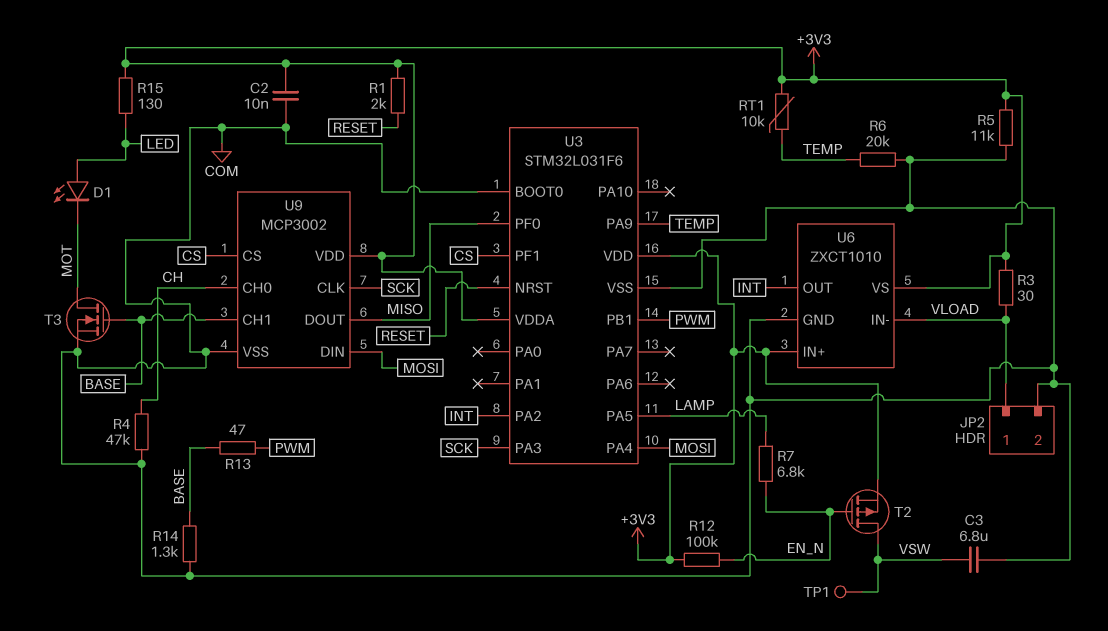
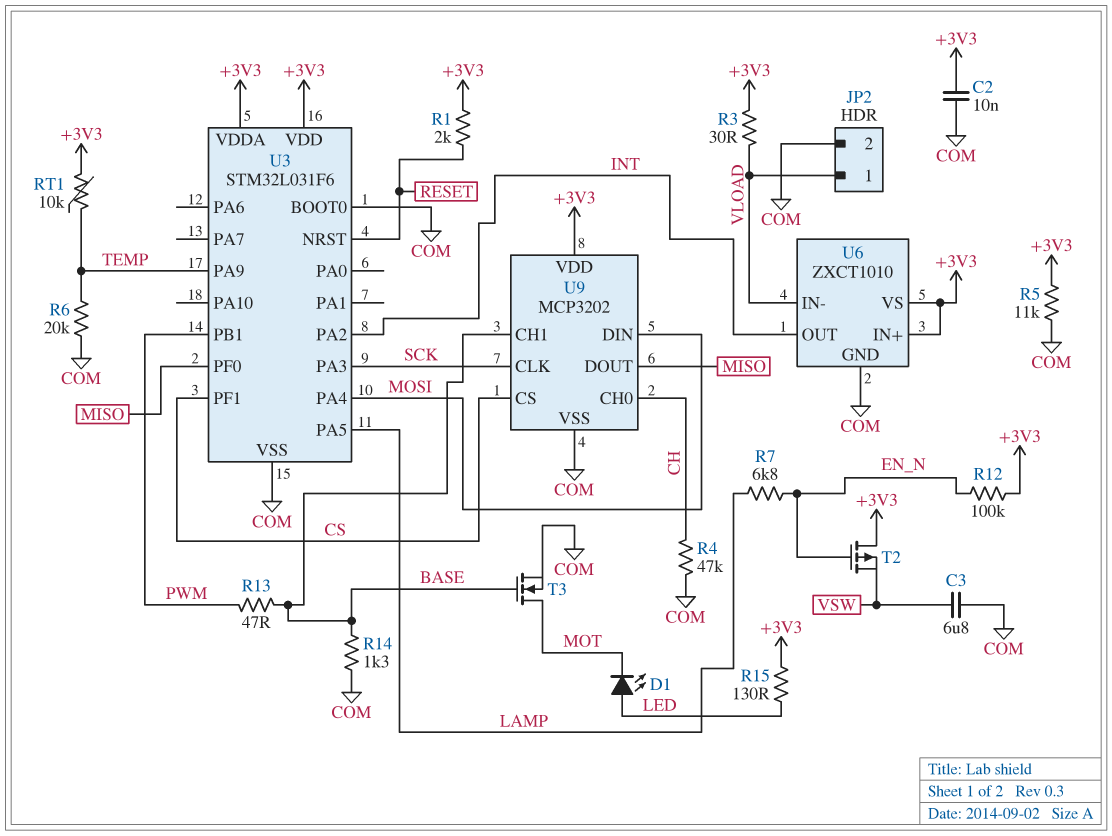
T2: PMOS (G EN_N, D VSW, S +3V3) -> PMOS (G EN_N, D +3V3, S VSW)
TP1: test point (VSW) -> none
U9: MCP3002 -> MCP3202

